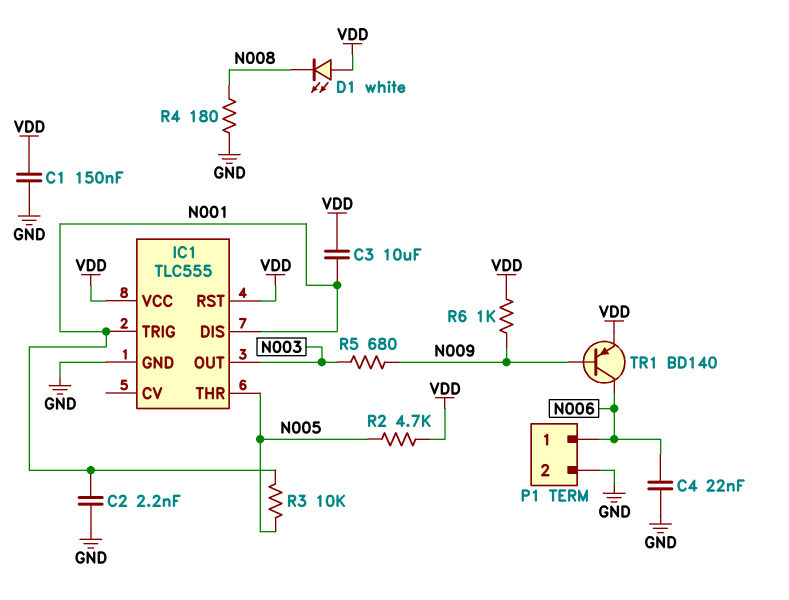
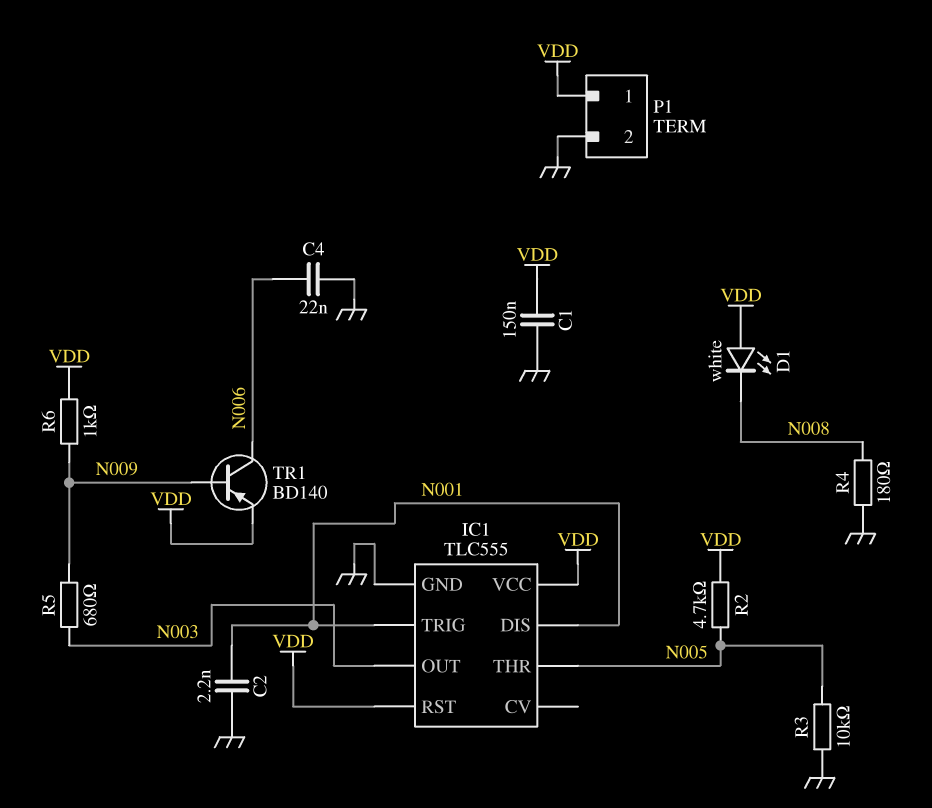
C3: 10uF (N001, VDD) -> none
P1 pin 1: N006 -> VDD
R3: 10k (N001, N005) -> 10k (GND, N005)

